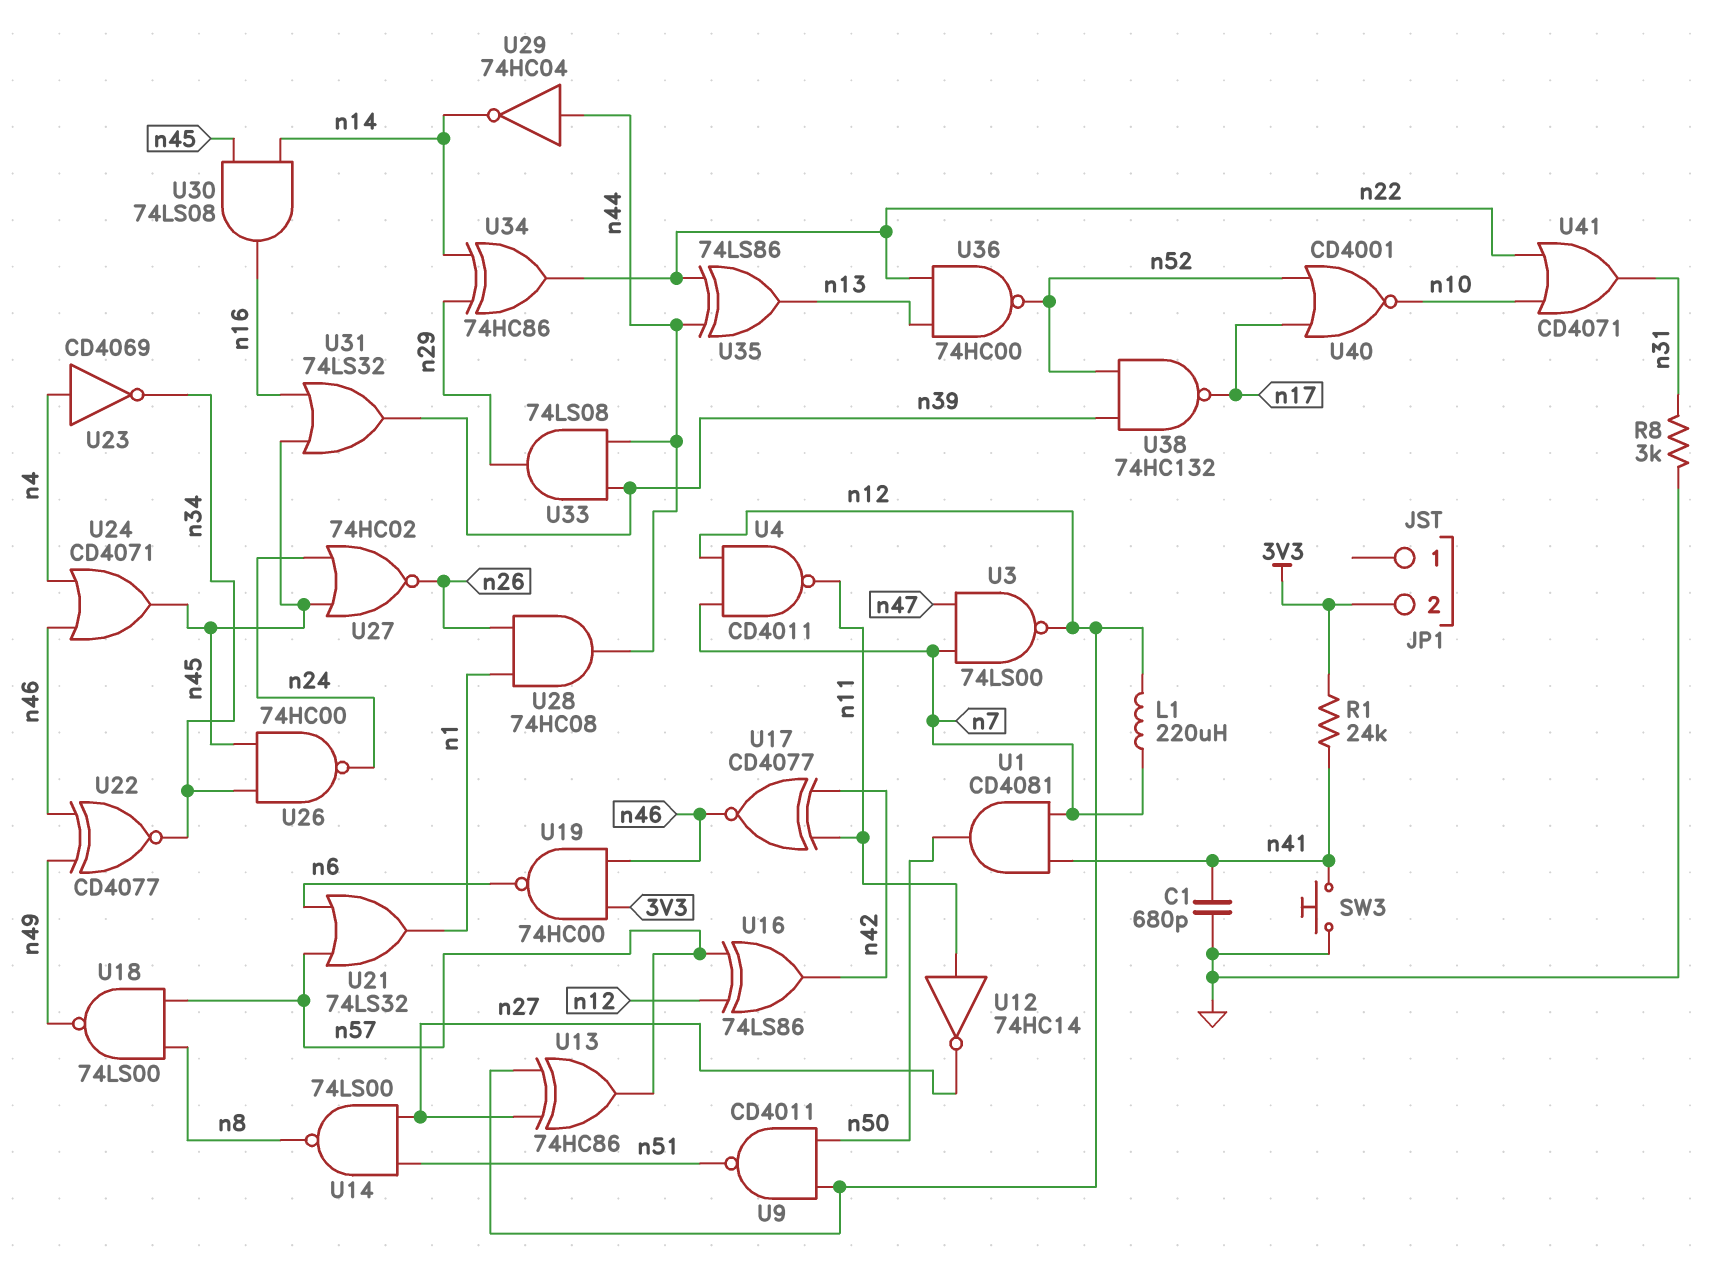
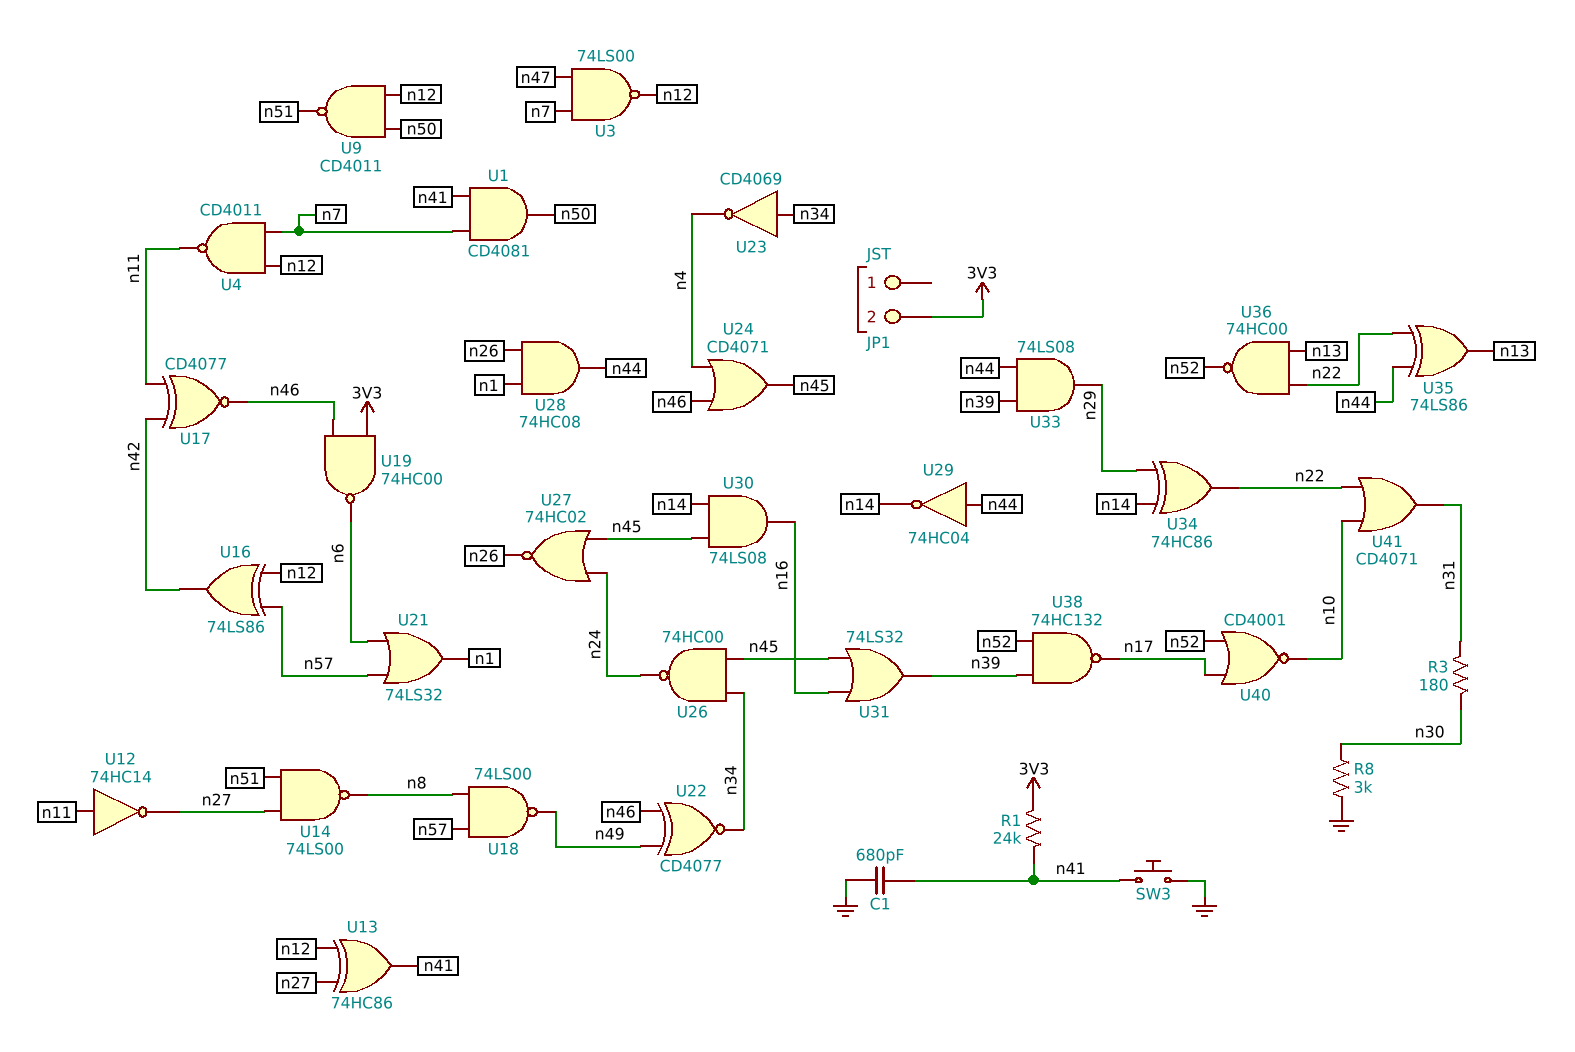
L1: 220uH (n7, n12) -> none
R3: none -> 180 (n30, n31)
R8: 3k (GND, n31) -> 3k (GND, n30)
U13: XOR 74HC86 (in n12, in n27, out n57) -> XOR 74HC86 (in n12, in n27, out n41)
U23: NOT CD4069 (in n4, out n34) -> NOT CD4069 (in n34, out n4)

